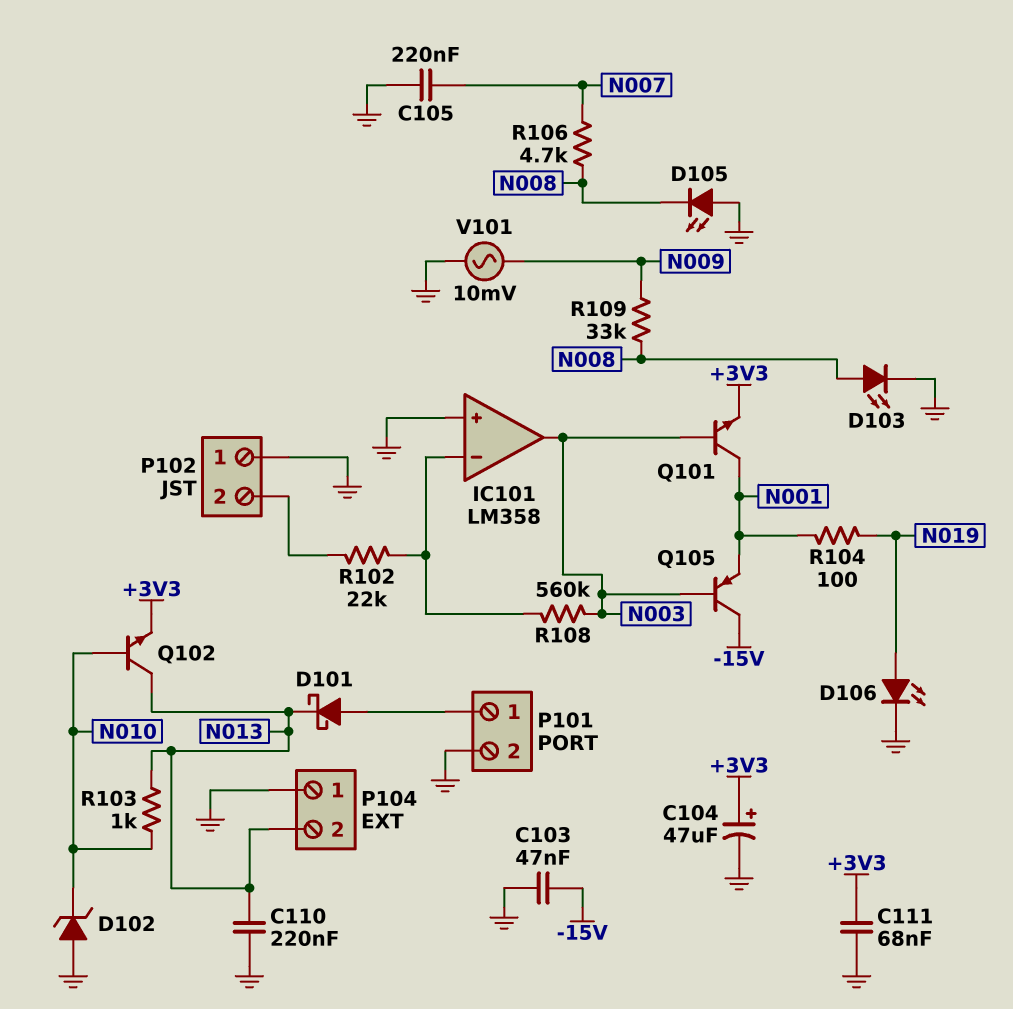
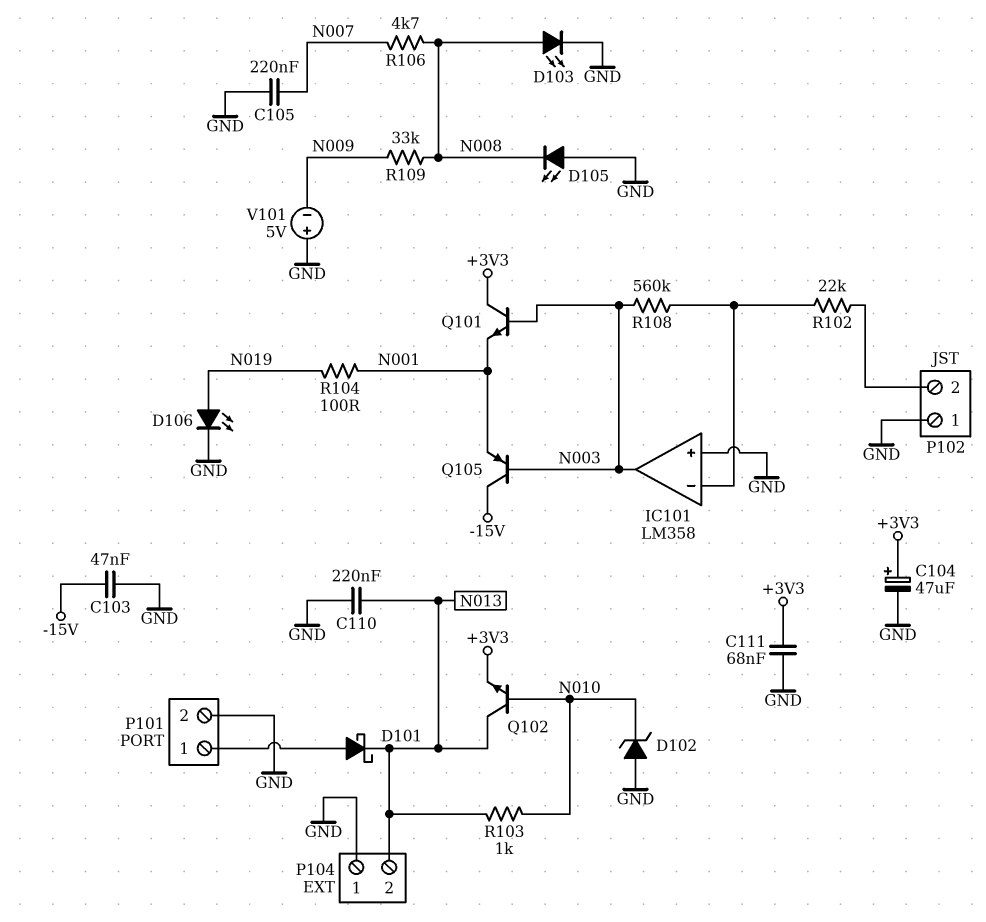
Q101: NPN (B N003, C N001, E +3V3) -> NPN (B N003, C +3V3, E N001)
V101: AC 10mV (GND, N009) -> 5V (plus GND, minus N009)

